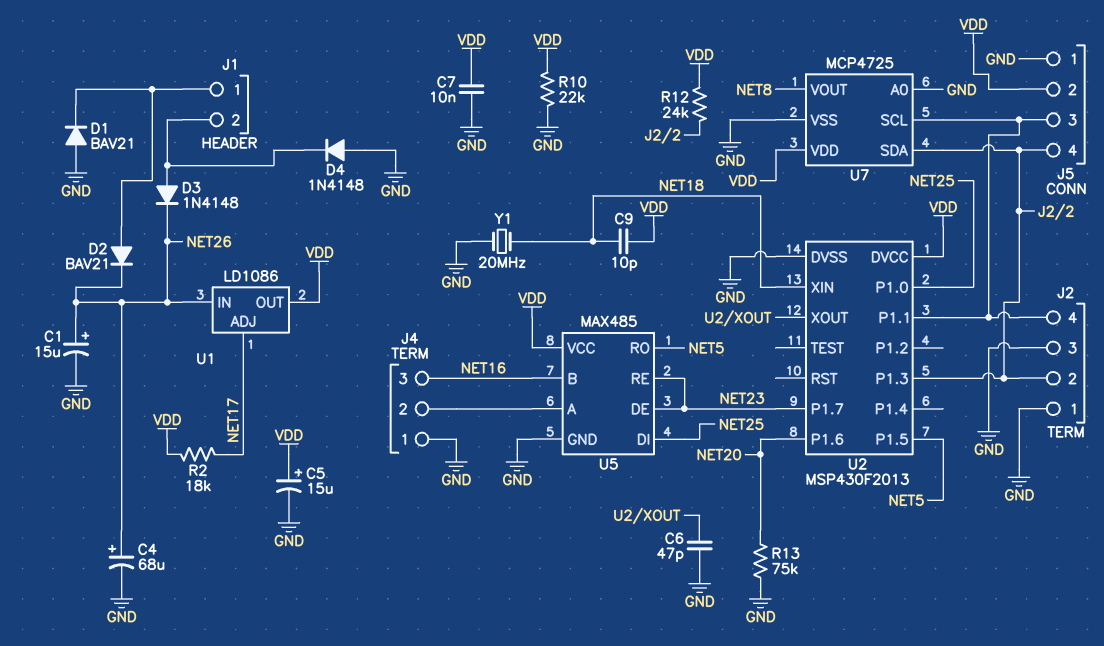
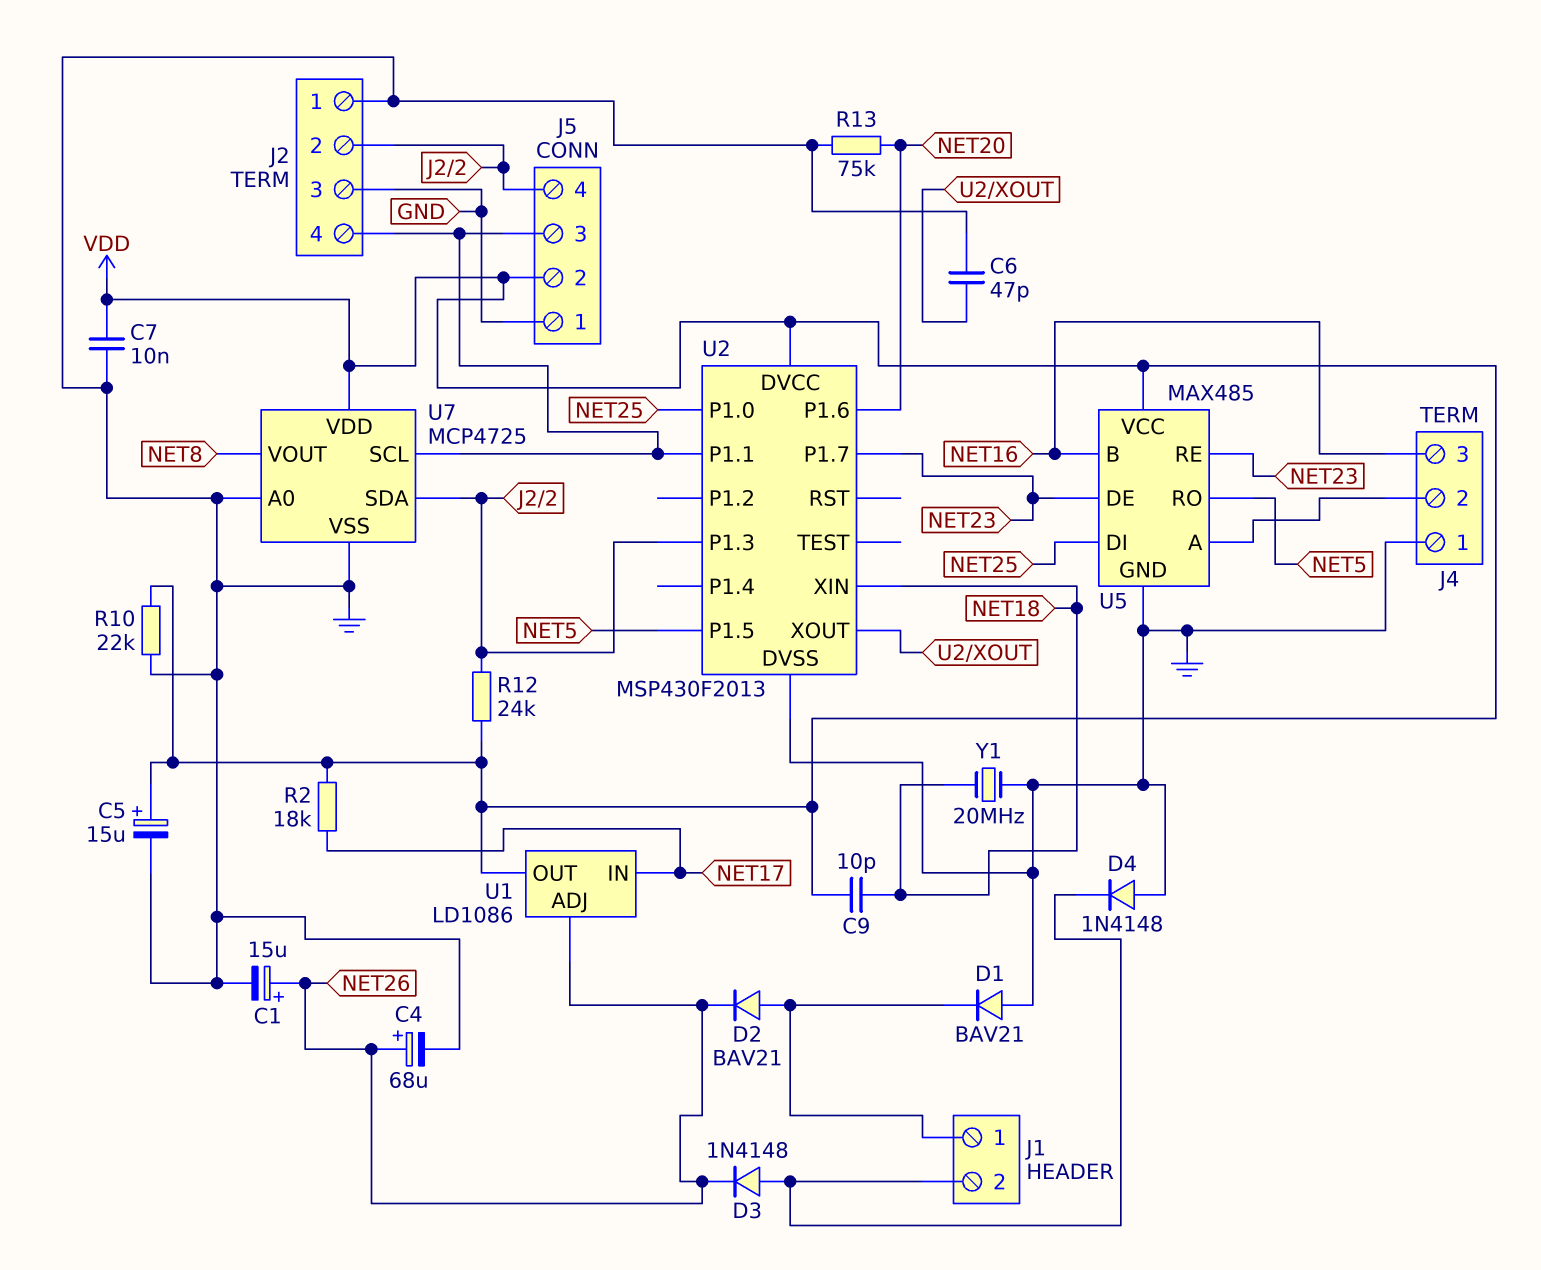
U1 pin ADJ: NET17 -> NET26
U1 pin IN: NET26 -> NET17

